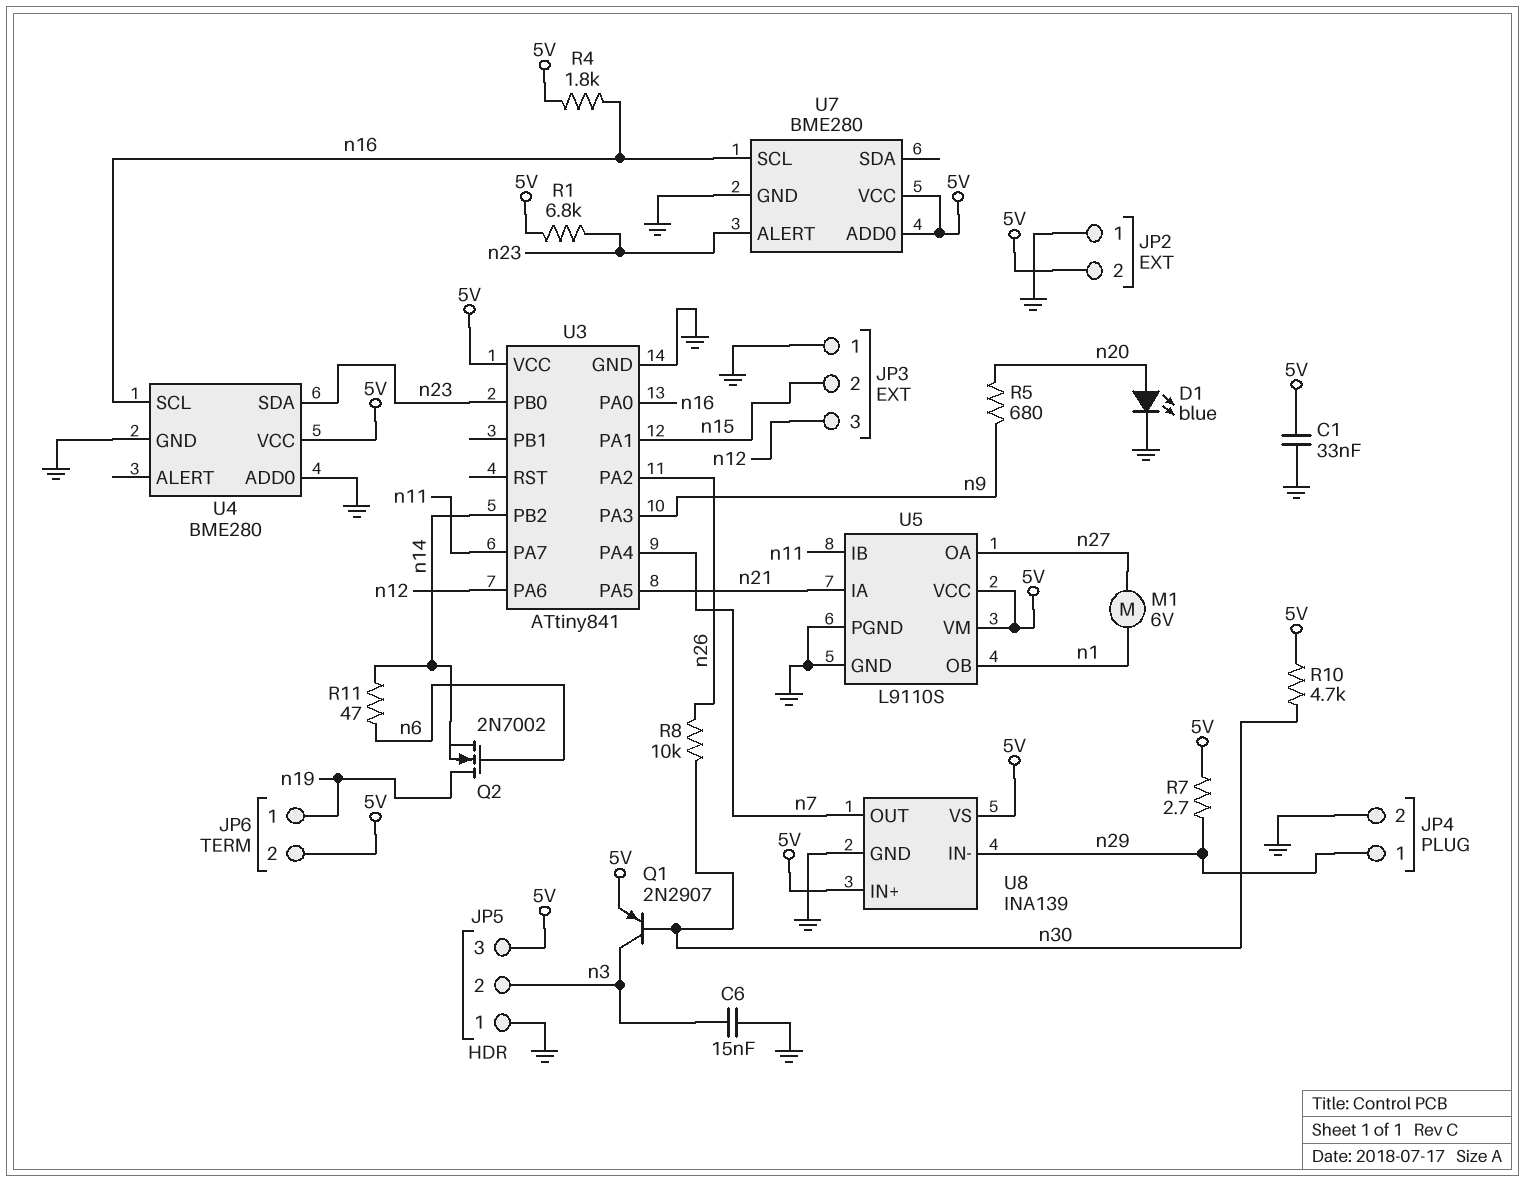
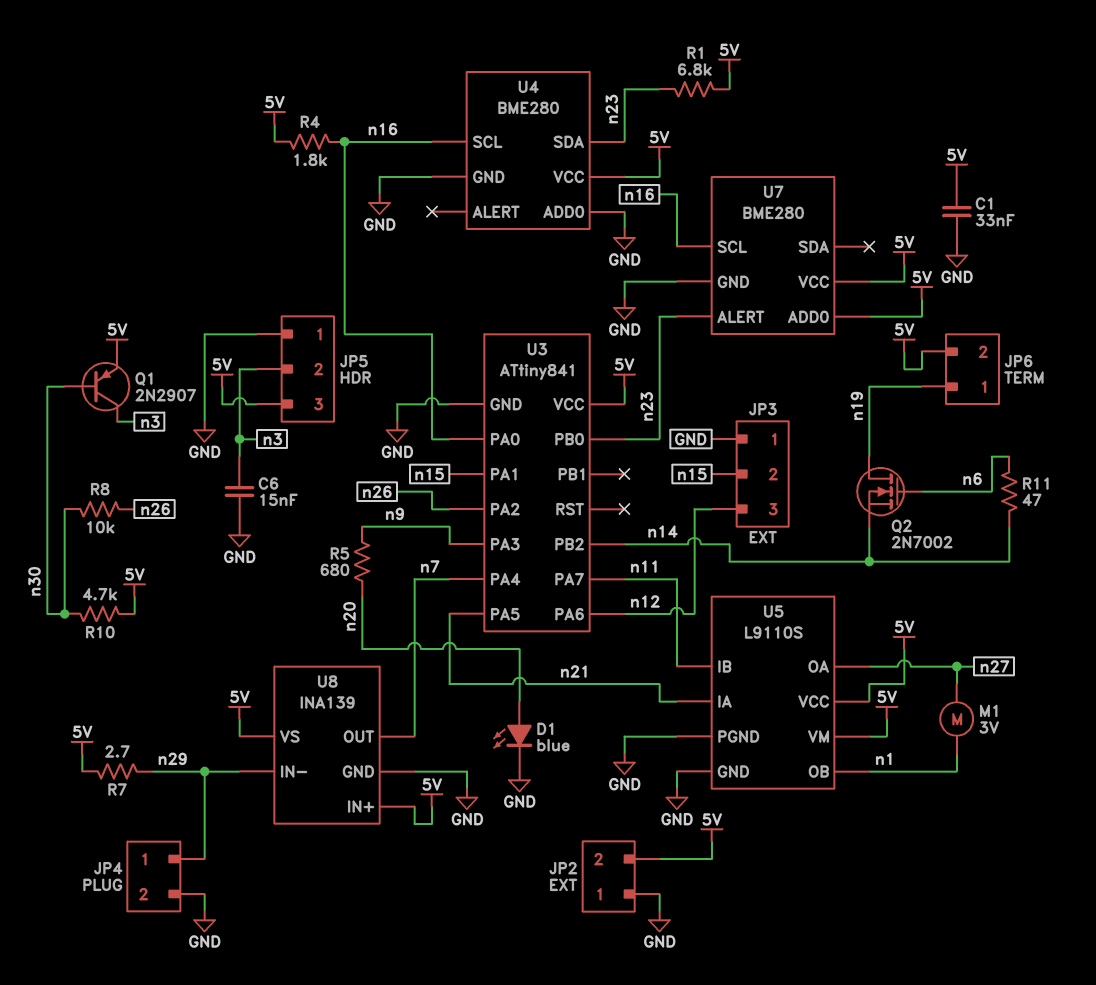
M1: motor 6V (n1, n27) -> motor 3V (n1, n27)

